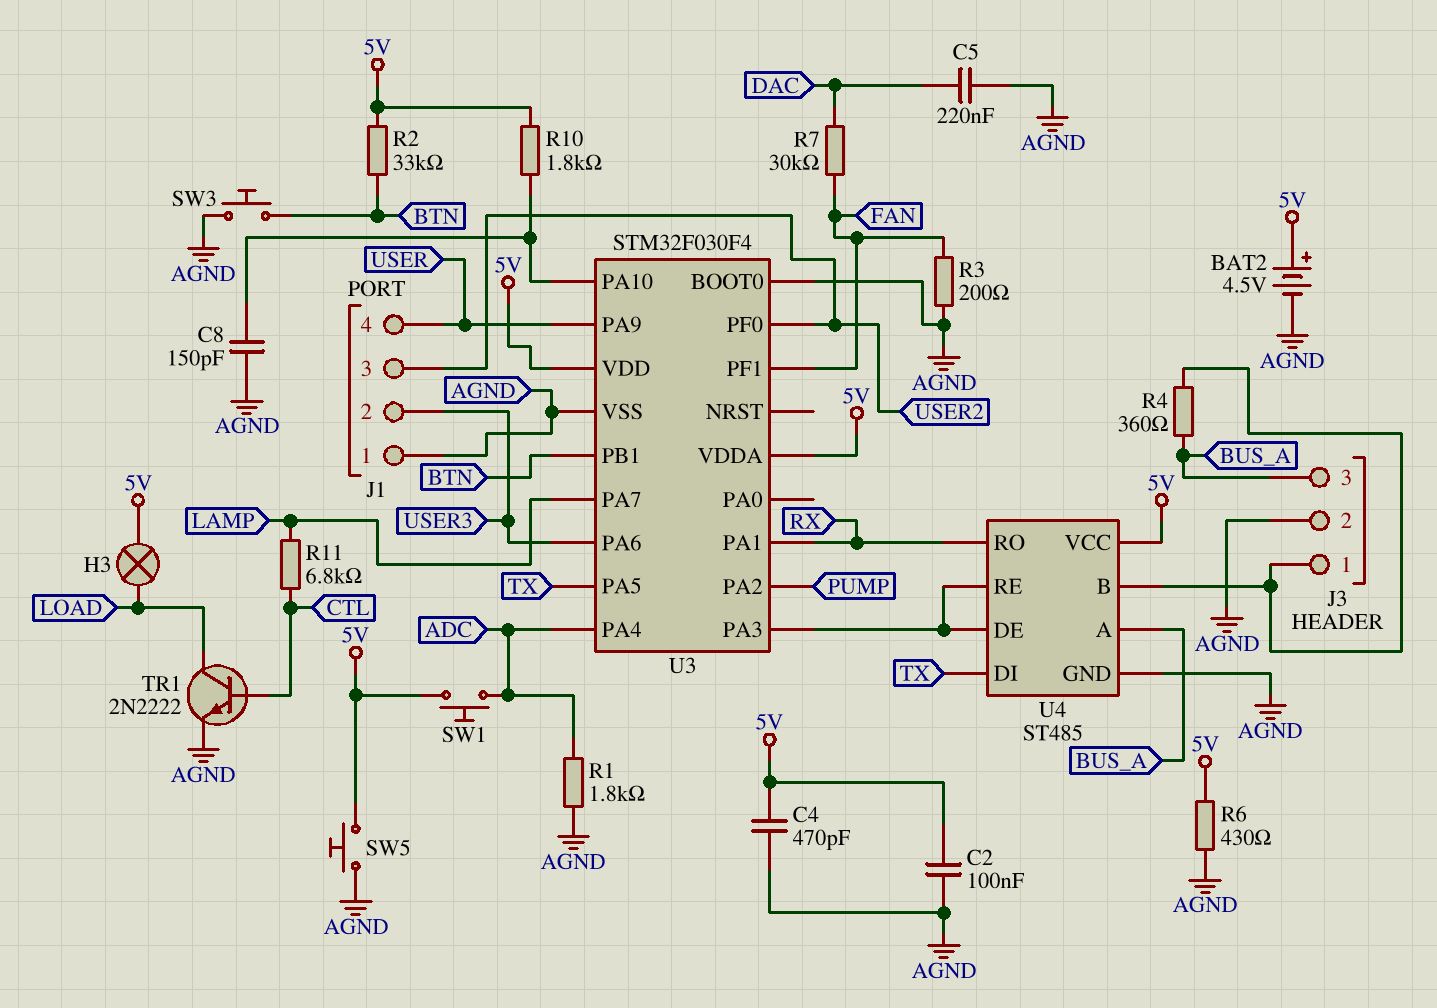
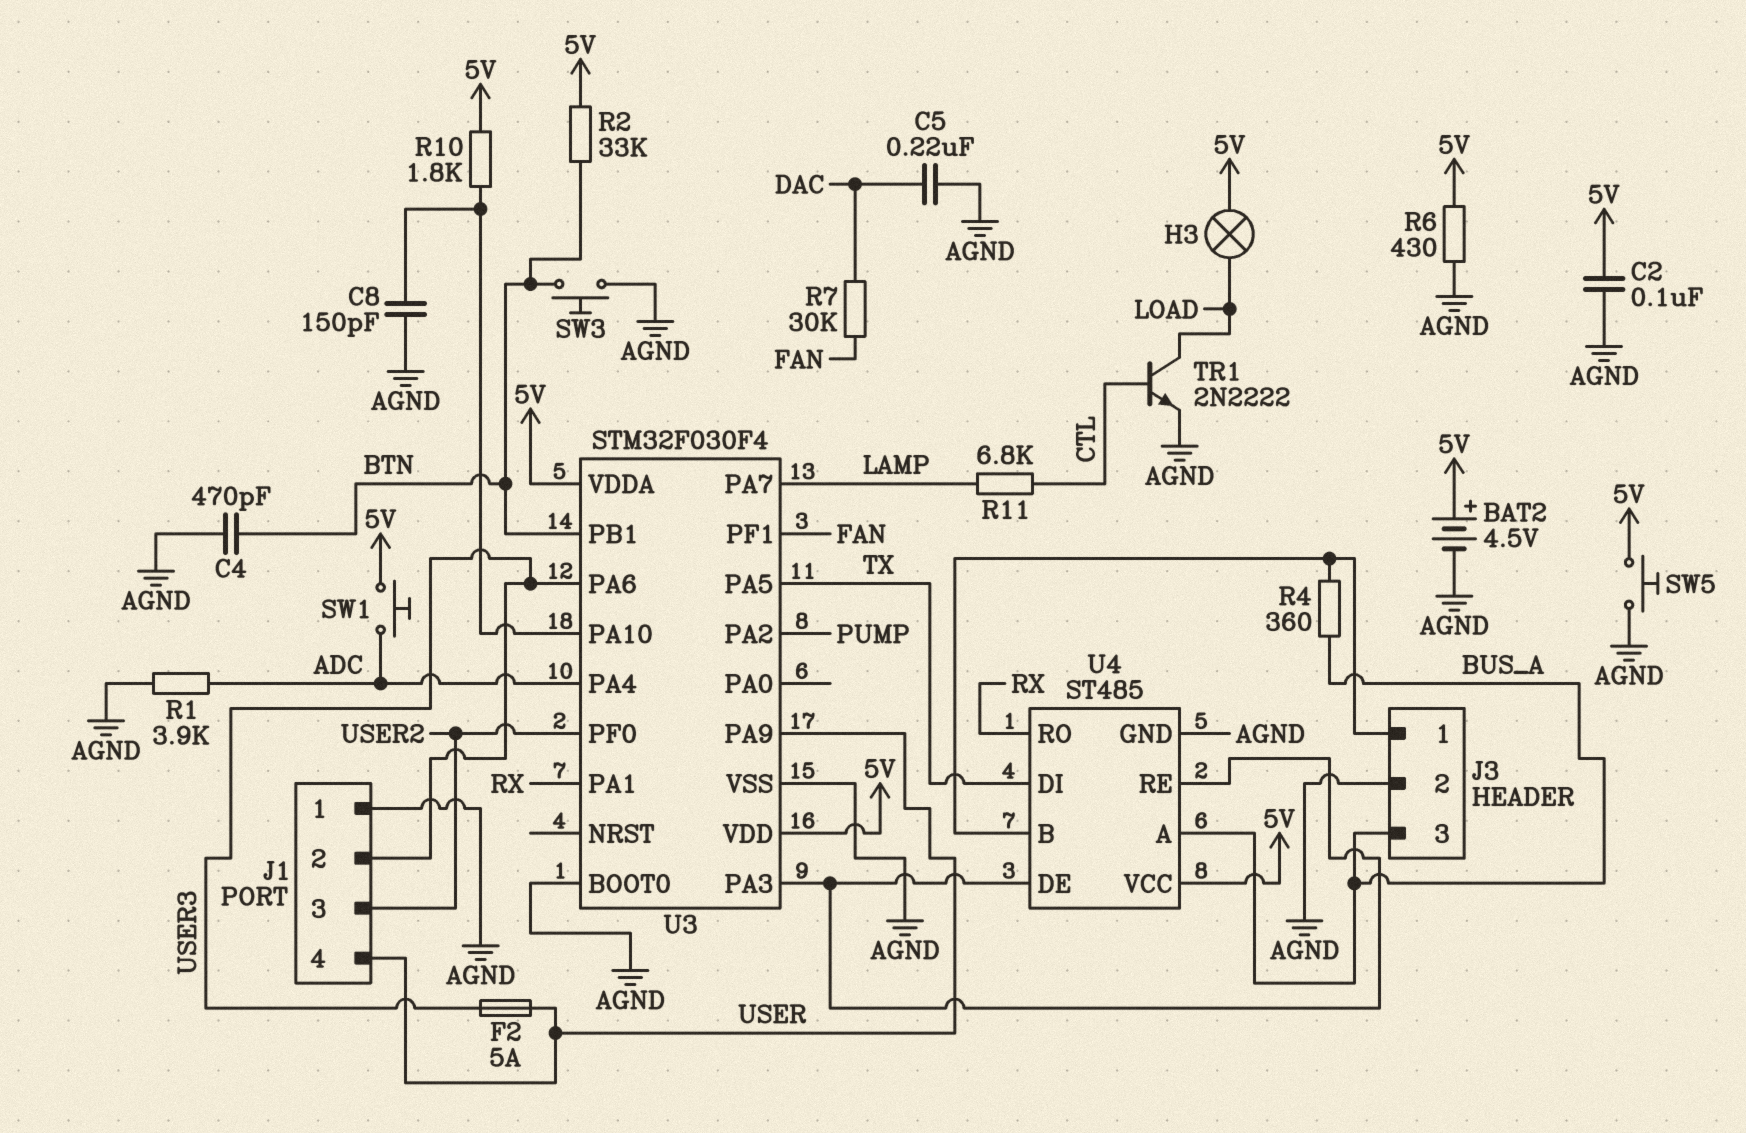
C4: 470pF (5V, AGND) -> 470pF (AGND, BTN)
F2: none -> 5A (USER, USER3)
R1: 1.8k (ADC, AGND) -> 3.9k (ADC, AGND)
R3: 200 (AGND, FAN) -> none

